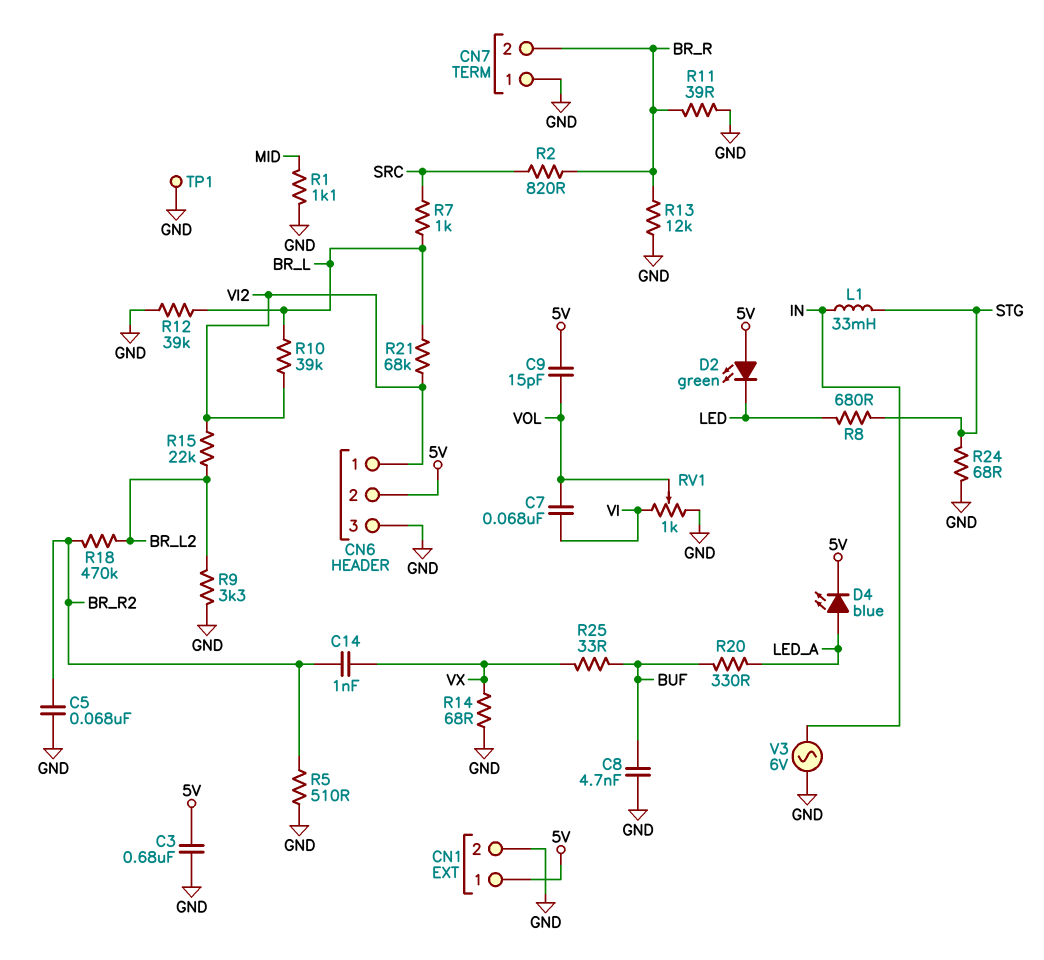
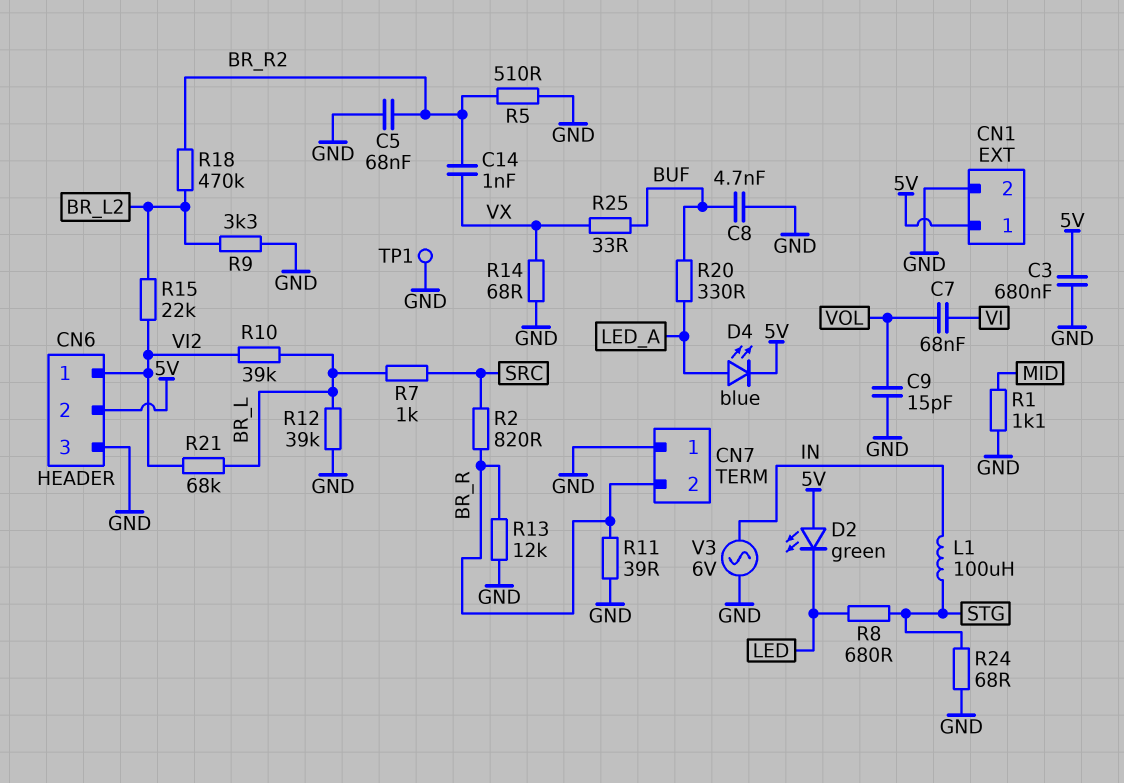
C9: 15pF (5V, VOL) -> 15pF (GND, VOL)
L1: 33mH (IN, STG) -> 100uH (IN, STG)
RV1: 1k (GND, VI, wiper VOL) -> none

